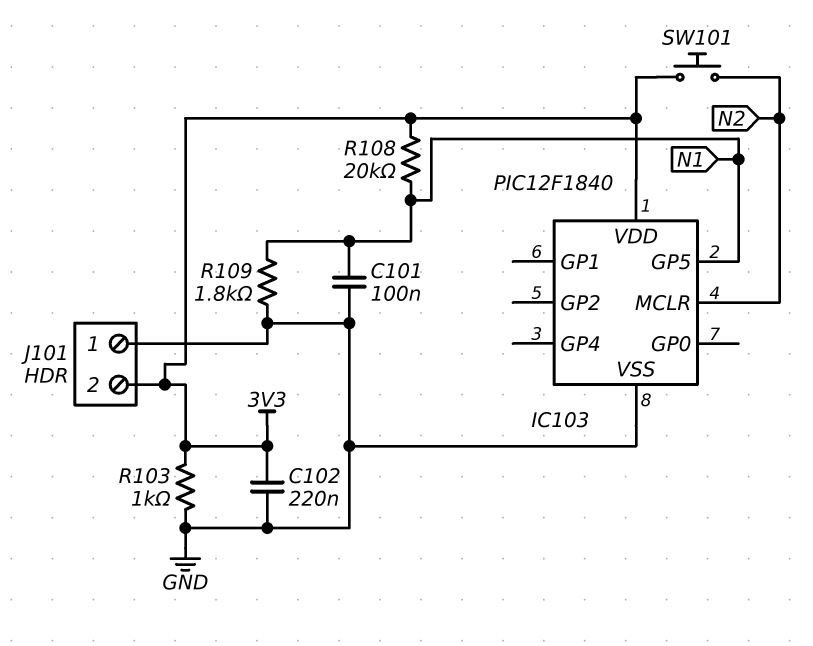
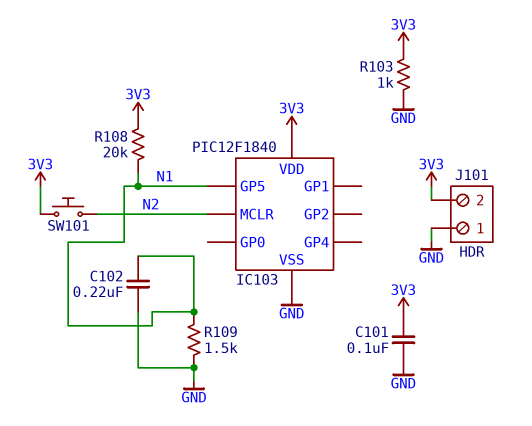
C101: 100nF (GND, N1) -> 100nF (3V3, GND)
C102: 220nF (3V3, GND) -> 220nF (GND, N1)
R109: 1.8k (GND, N1) -> 1.5k (GND, N1)

